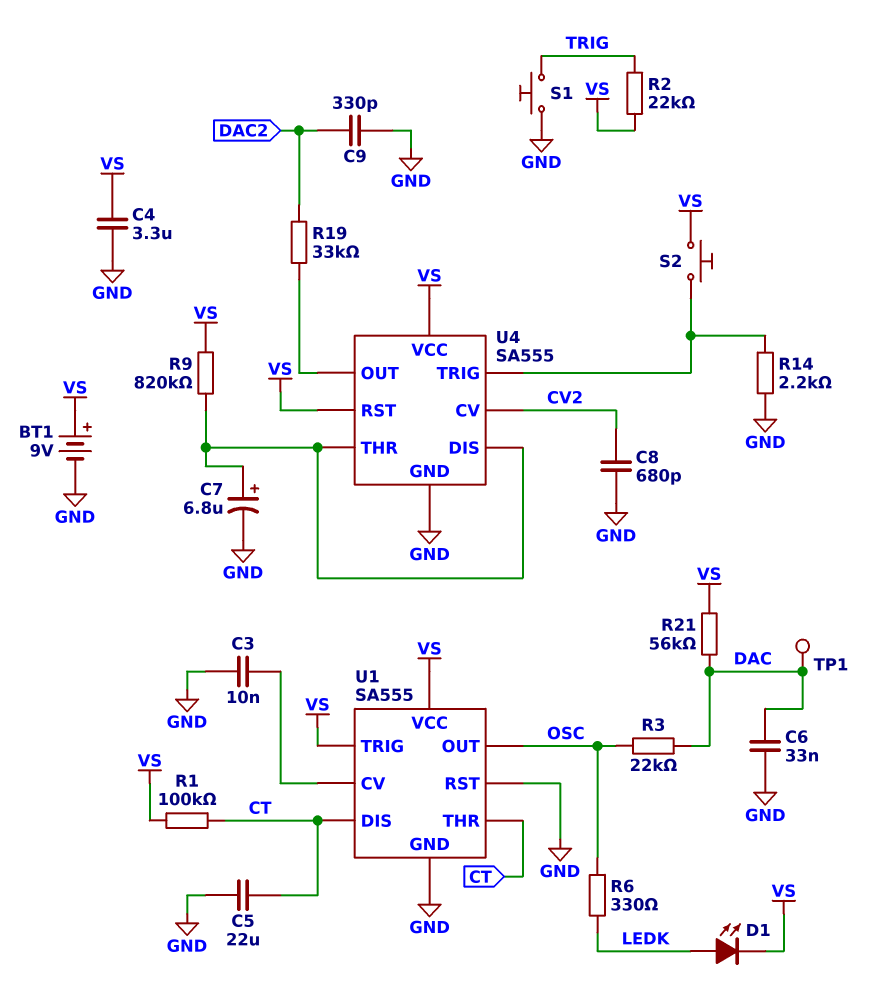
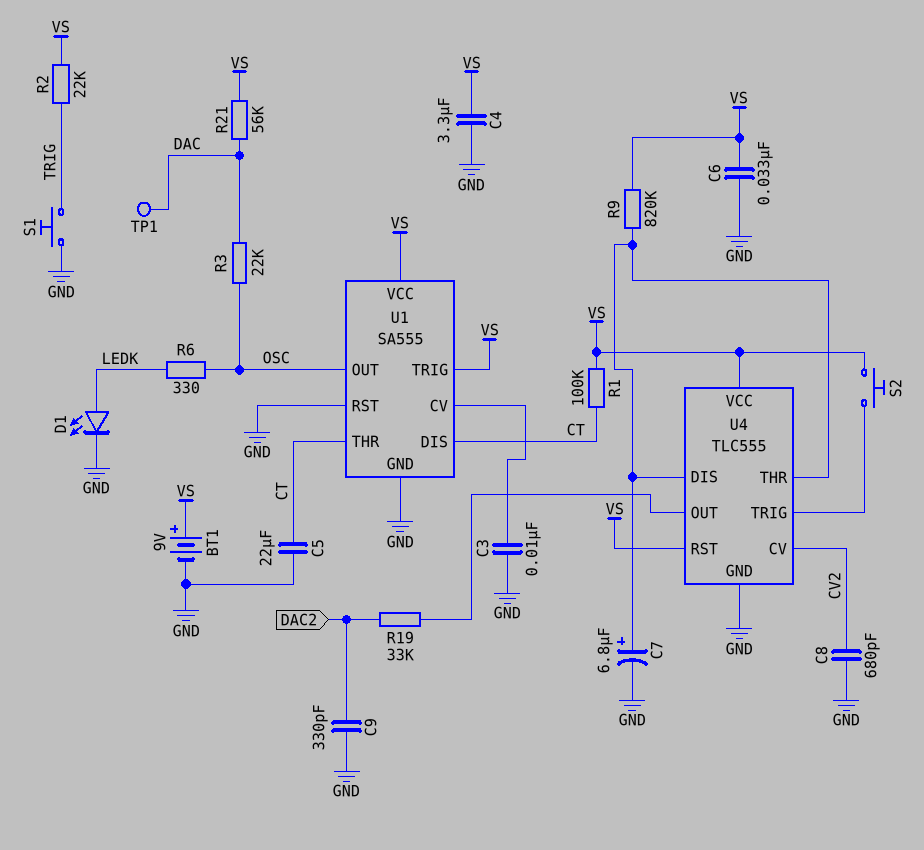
C6: 33nF (DAC, GND) -> 33nF (GND, VS)
D1: LED (A LEDK, K VS) -> LED (A LEDK, K GND)
R14: 2.2k (GND, U4/TRIG) -> none
U4: SA555 -> TLC555

